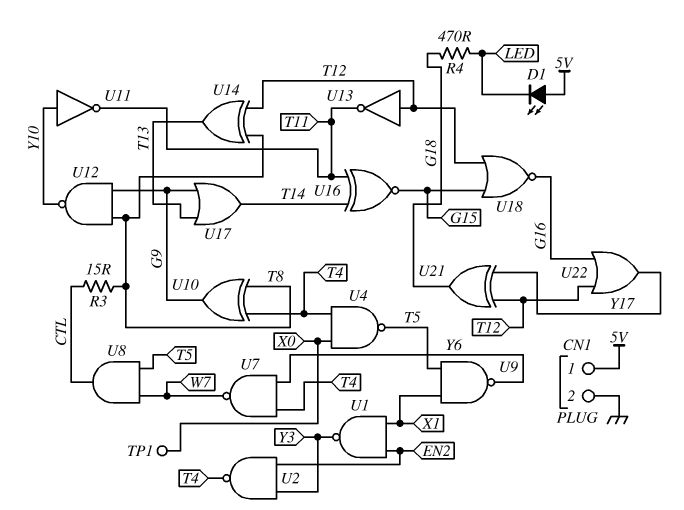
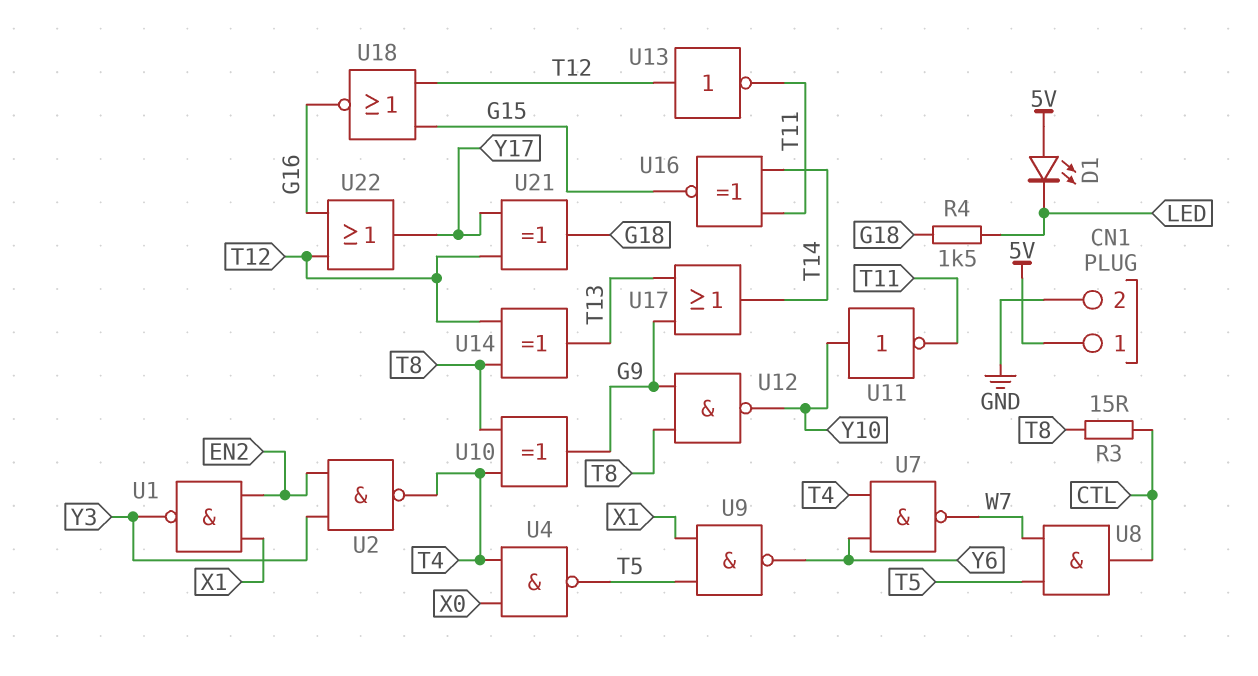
R4: 470 (G18, LED) -> 1.5k (G18, LED)
TP1: test point (X0) -> none

